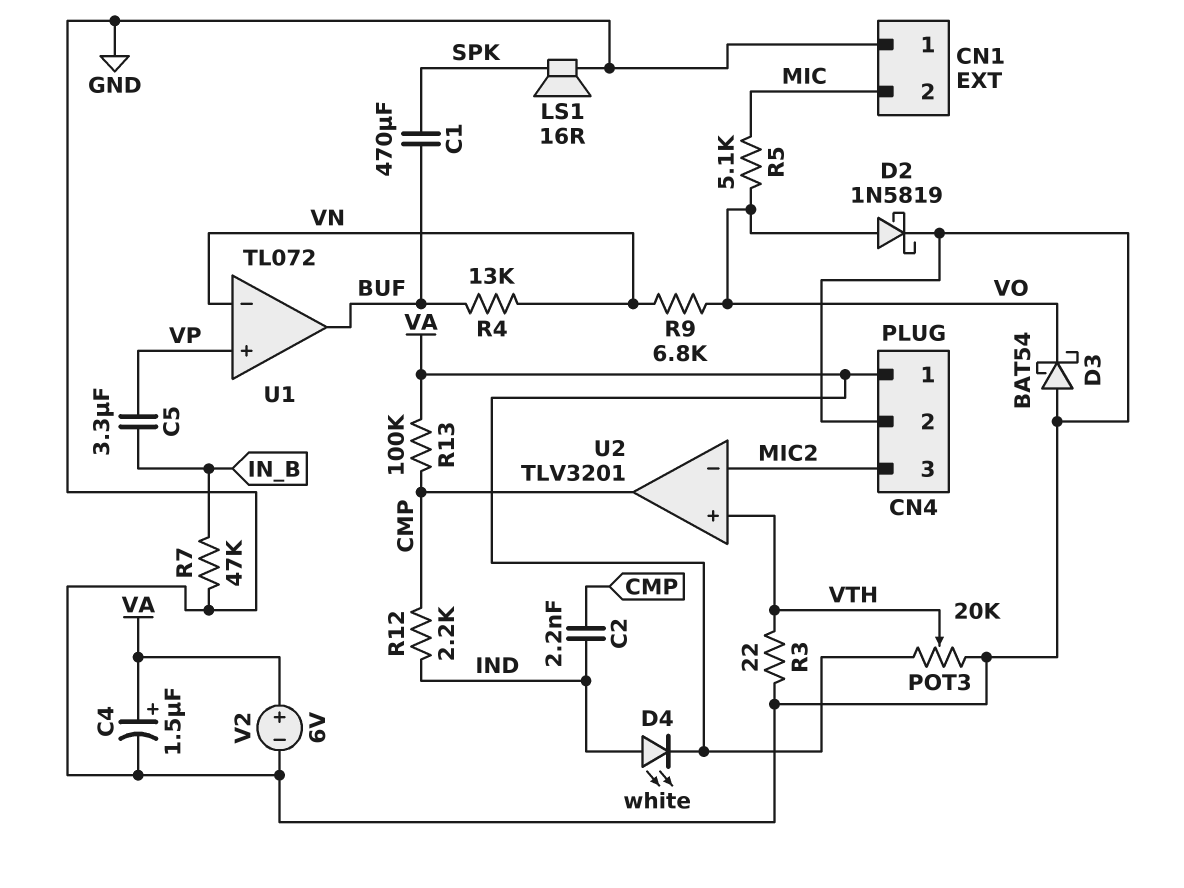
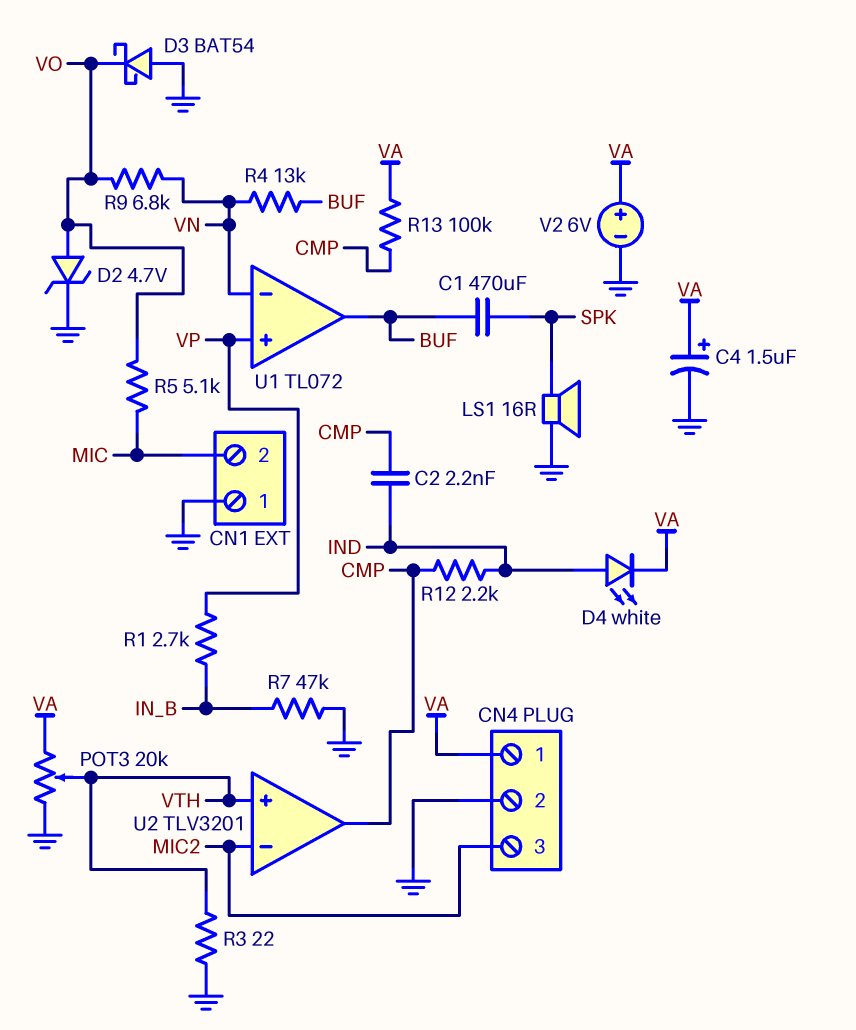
C5: 3.3uF (IN_B, VP) -> none
D2: schottky 1N5819 (A VO, K GND) -> zener 4.7V (A VO, K GND)
R1: none -> 2.7k (IN_B, VP)

